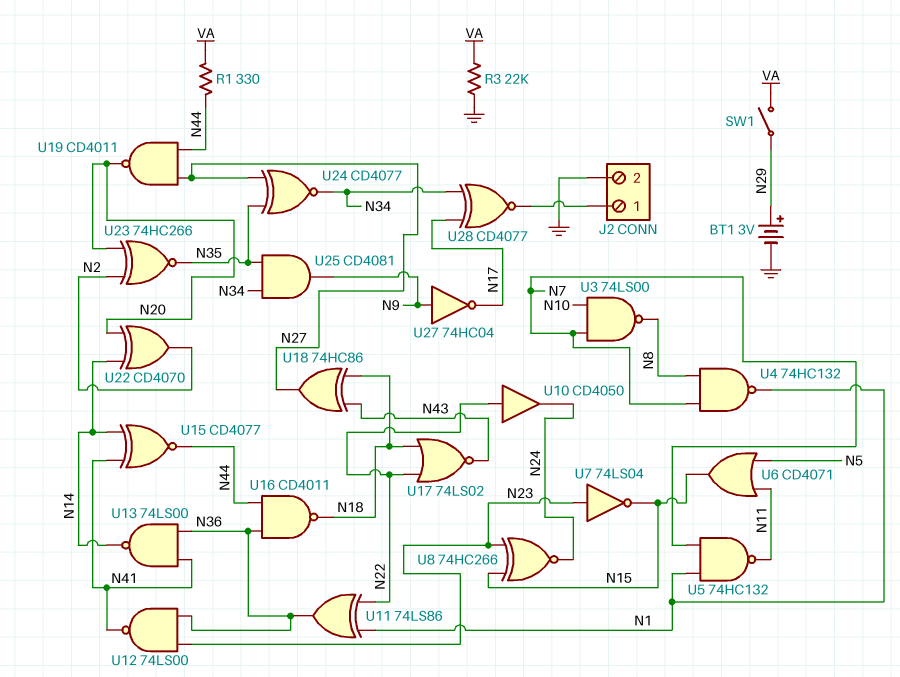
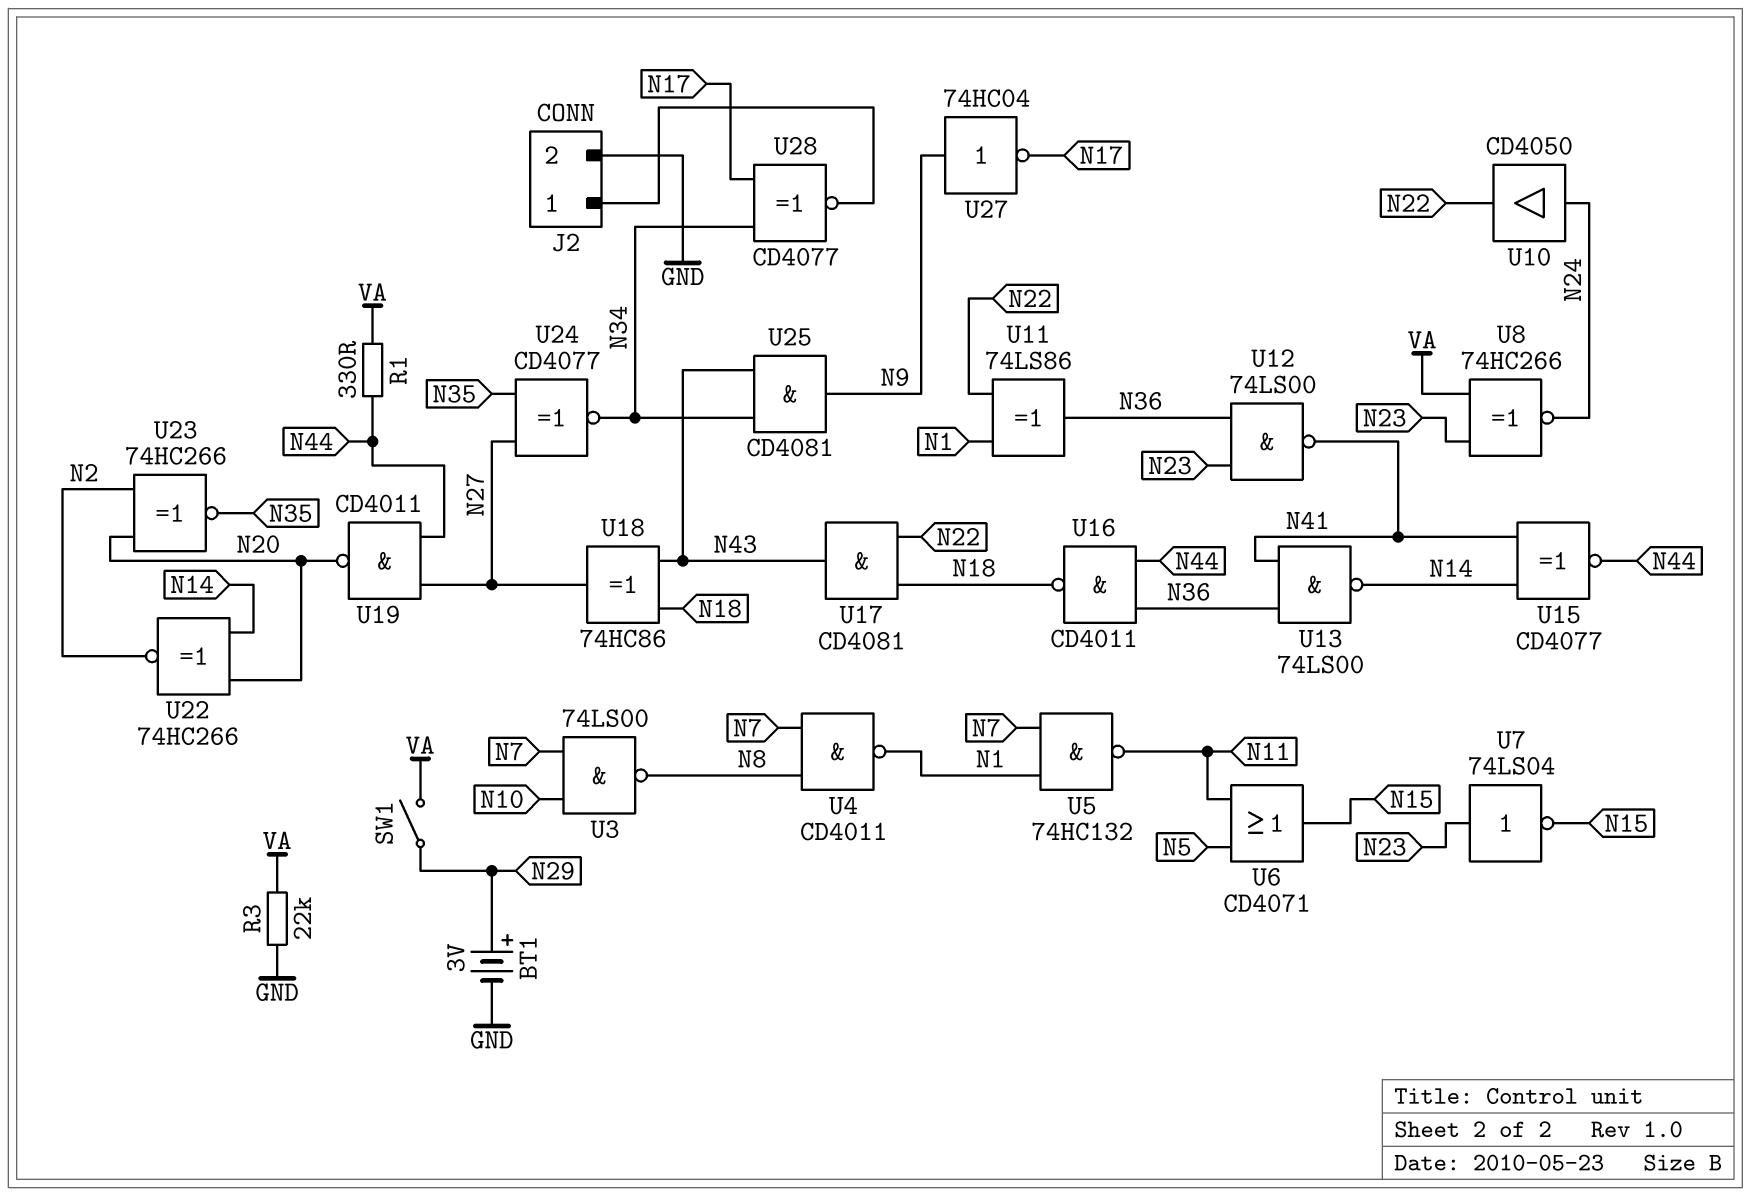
U4: NAND 74HC132 (in N7, in N8, out N1) -> NAND CD4011 (in N7, in N8, out N1)
U8: XNOR 74HC266 (in N15, in N23, out N24) -> XNOR 74HC266 (in N23, in VA, out N24)
U10: buffer CD4050 (in N22, out N24) -> buffer CD4050 (in N24, out N22)
U17: NOR 74LS02 (in N18, in N22, out N43) -> AND CD4081 (in N18, in N22, out N43)
U22: XOR CD4070 (in N14, in N20, out N2) -> XNOR 74HC266 (in N14, in N20, out N2)
U25: AND CD4081 (in N34, in N35, out N9) -> AND CD4081 (in N34, in N43, out N9)

